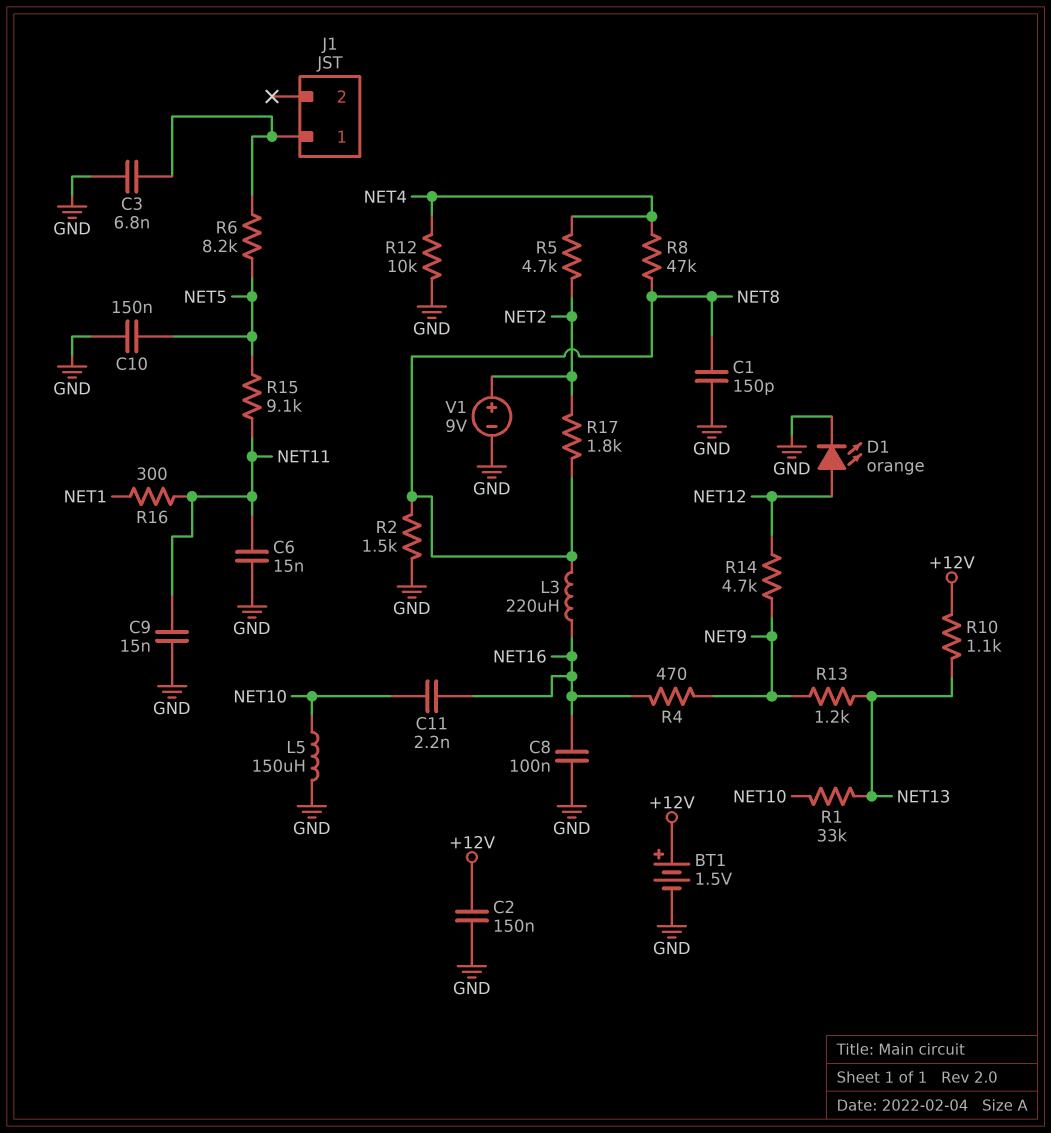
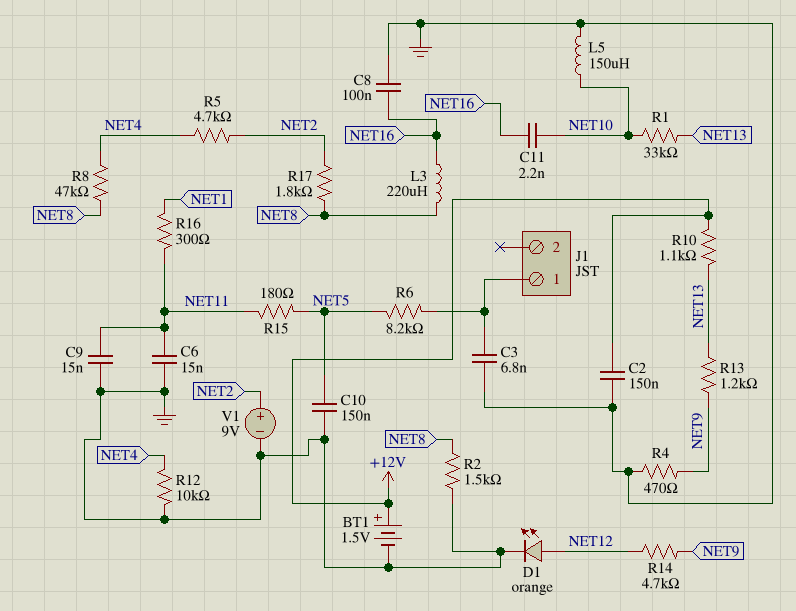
C1: 150pF (GND, NET8) -> none
R4: 470 (NET9, NET16) -> 470 (GND, NET9)
R15: 9.1k (NET5, NET11) -> 180 (NET5, NET11)

